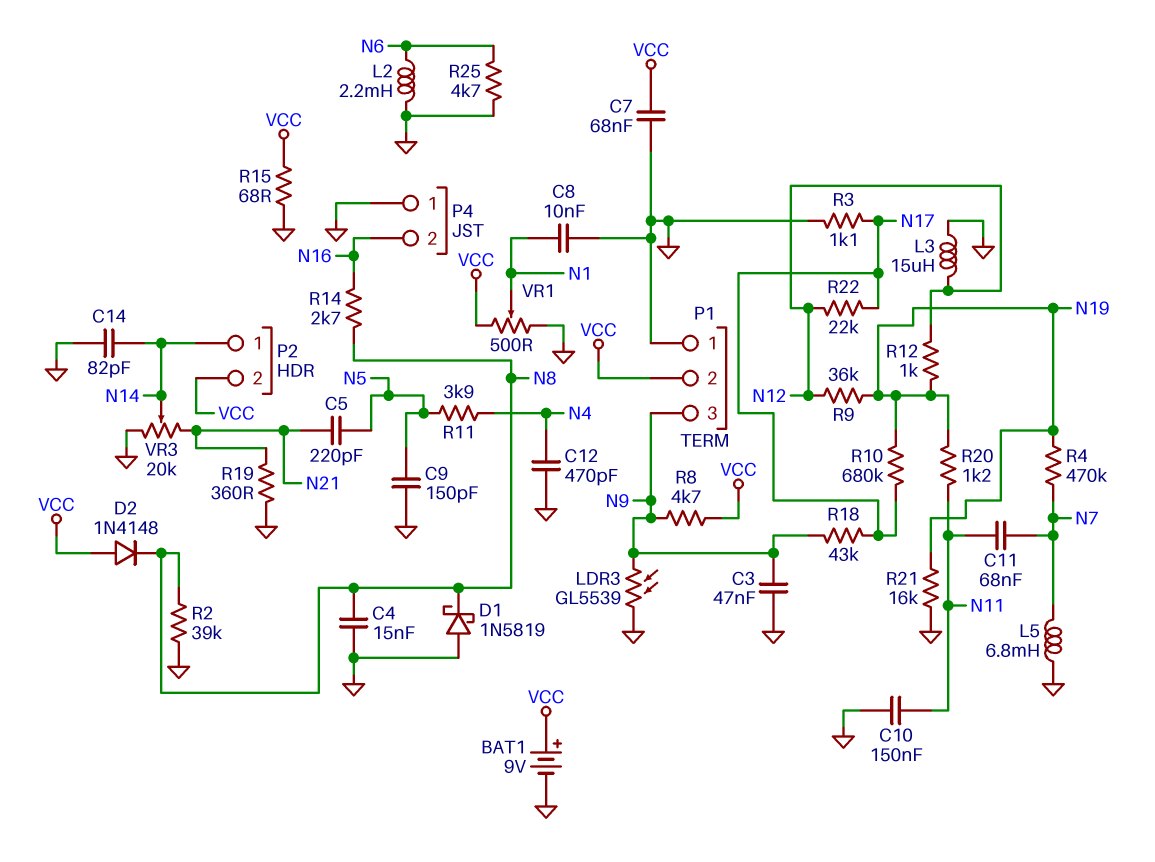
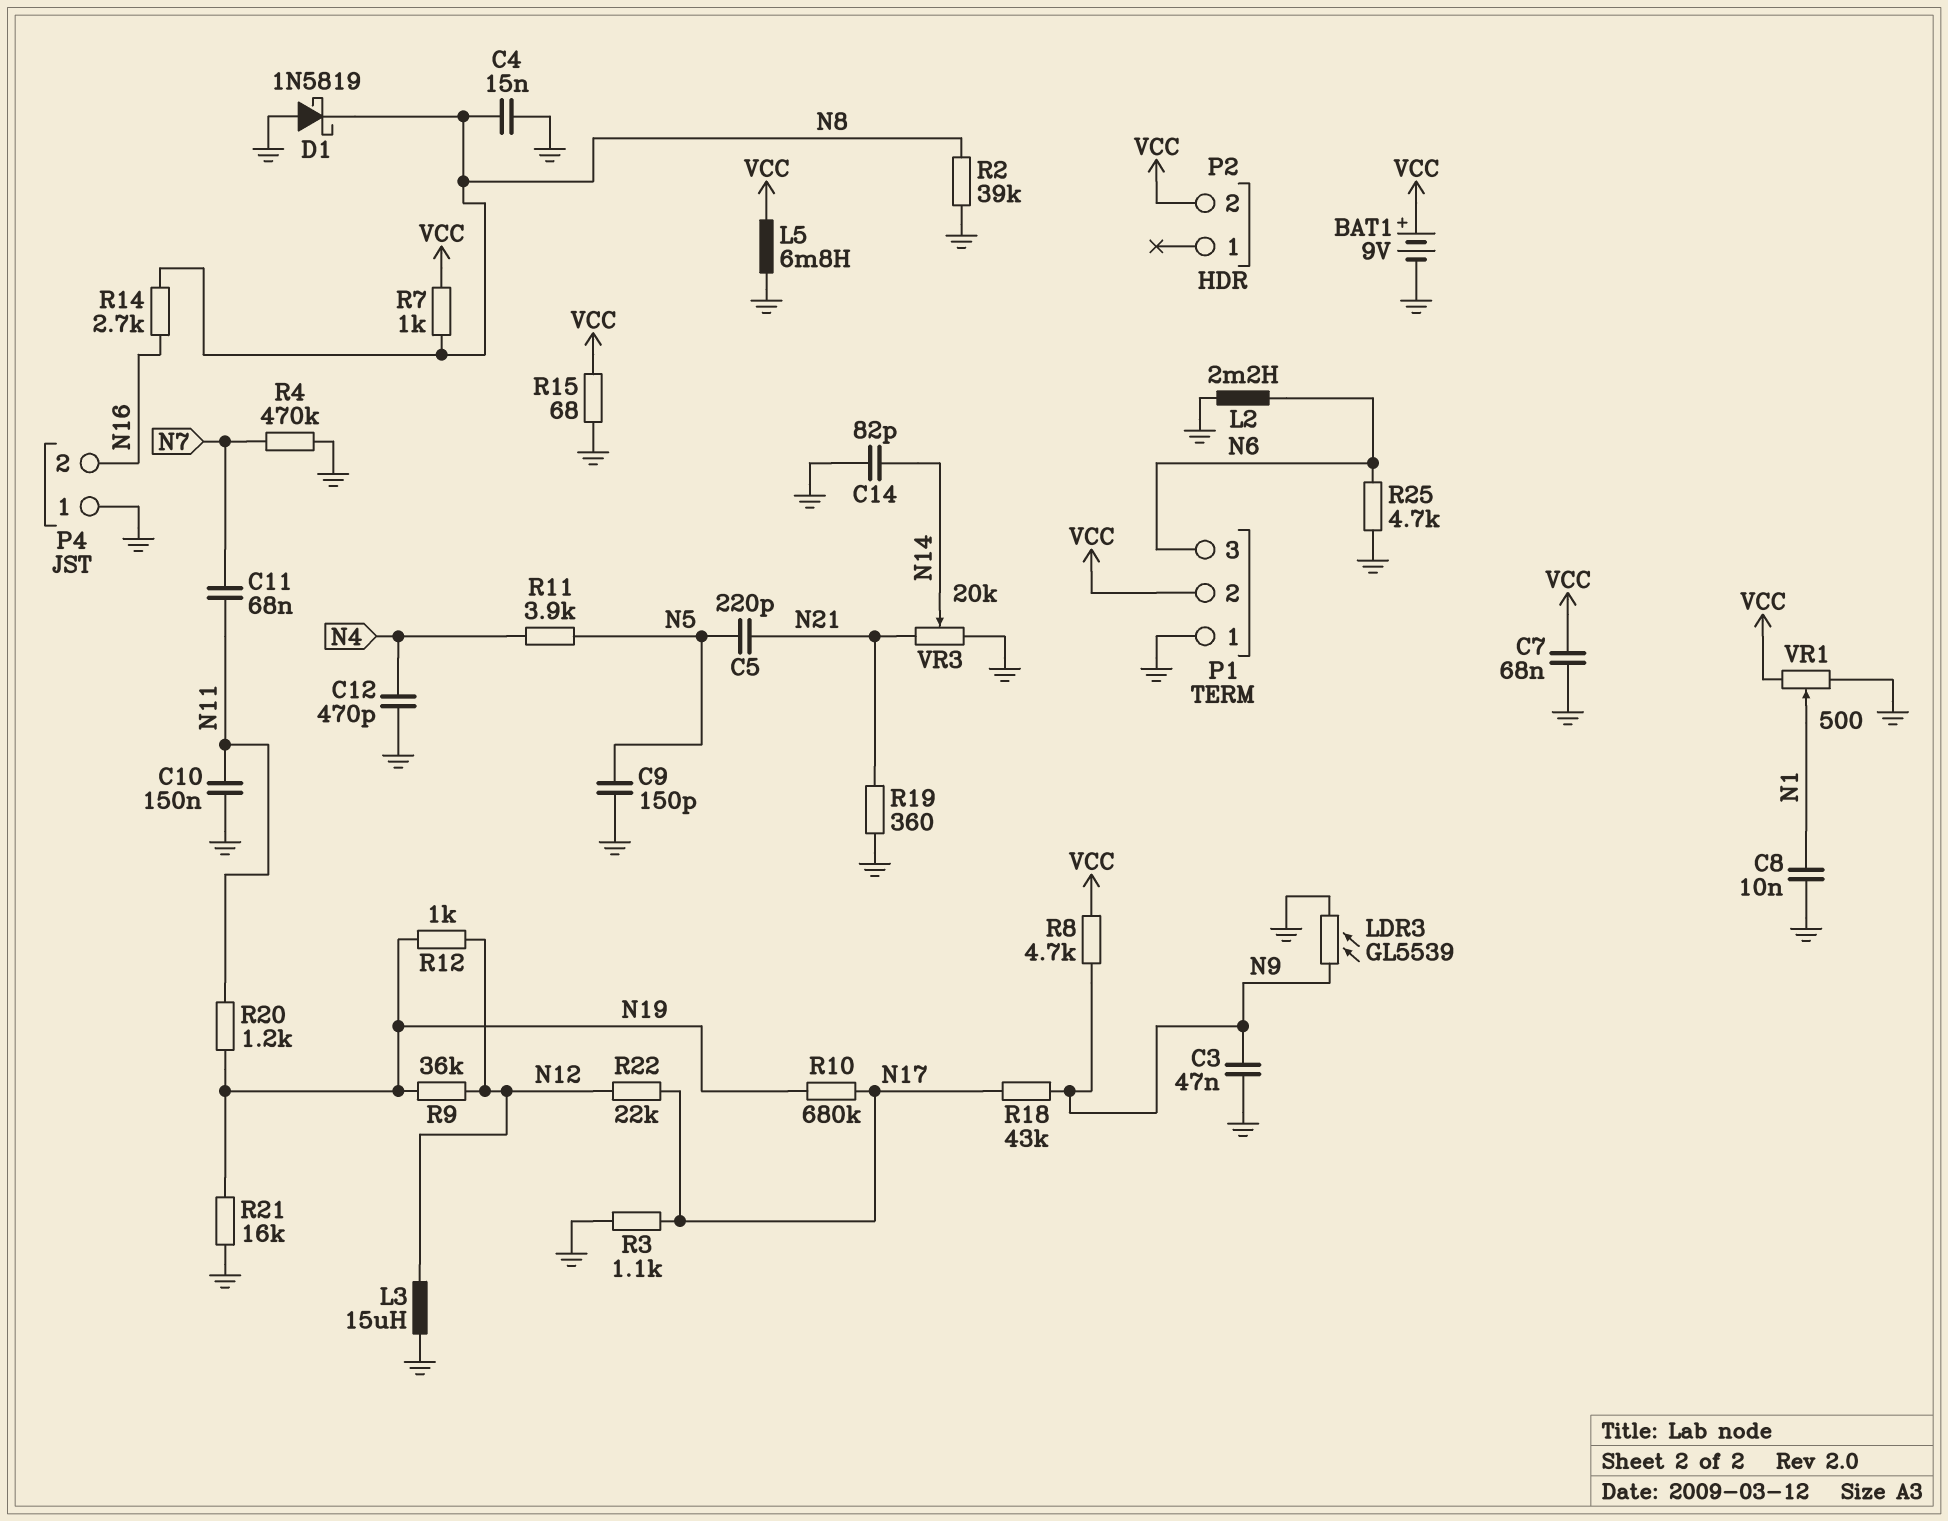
D2: diode 1N4148 (A VCC, K N8) -> none
L5: 6.8mH (GND, N7) -> 6.8mH (GND, VCC)
P1 pin 3: N9 -> N6
P2 pin 1: N14 -> none
R4: 470k (N7, N19) -> 470k (GND, N7)
R7: none -> 1k (N8, VCC)

